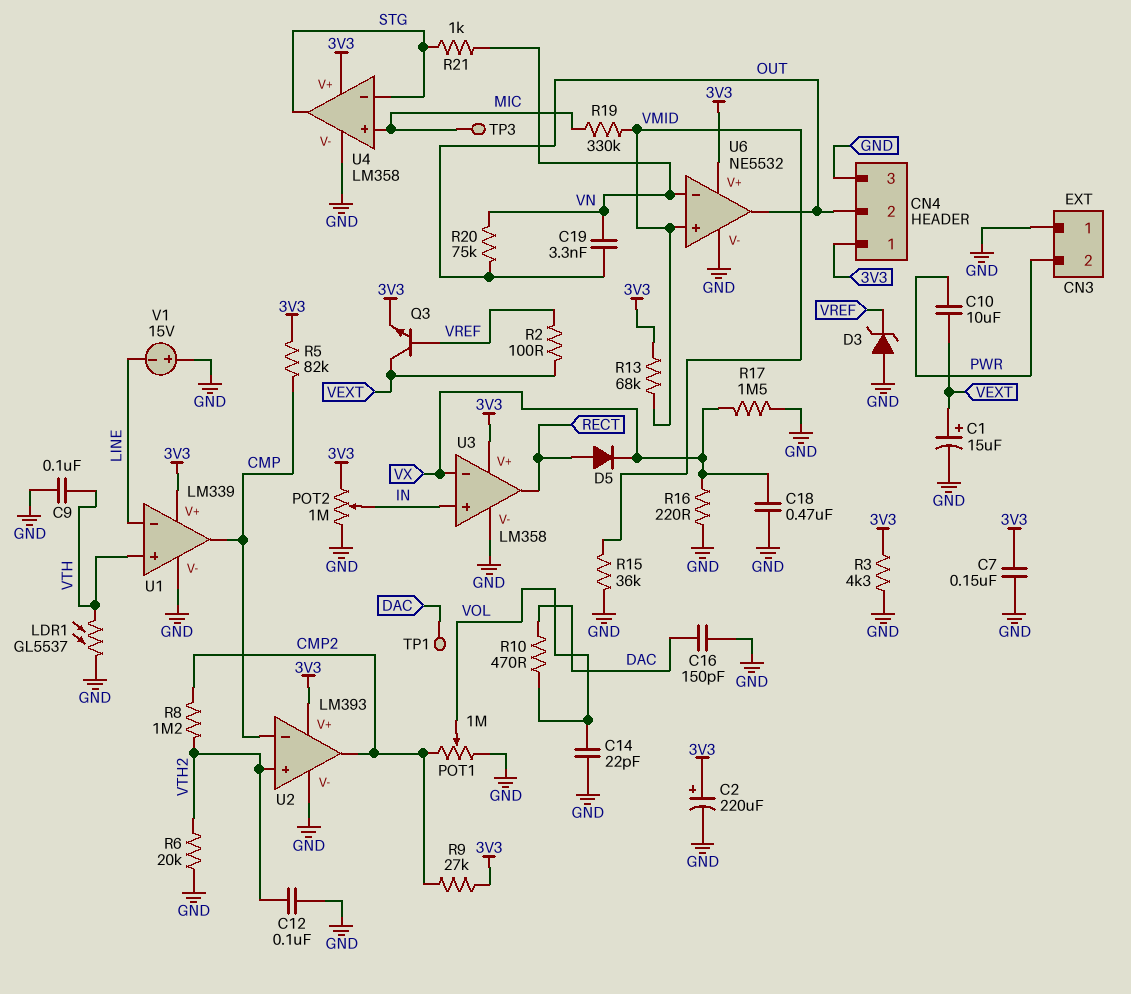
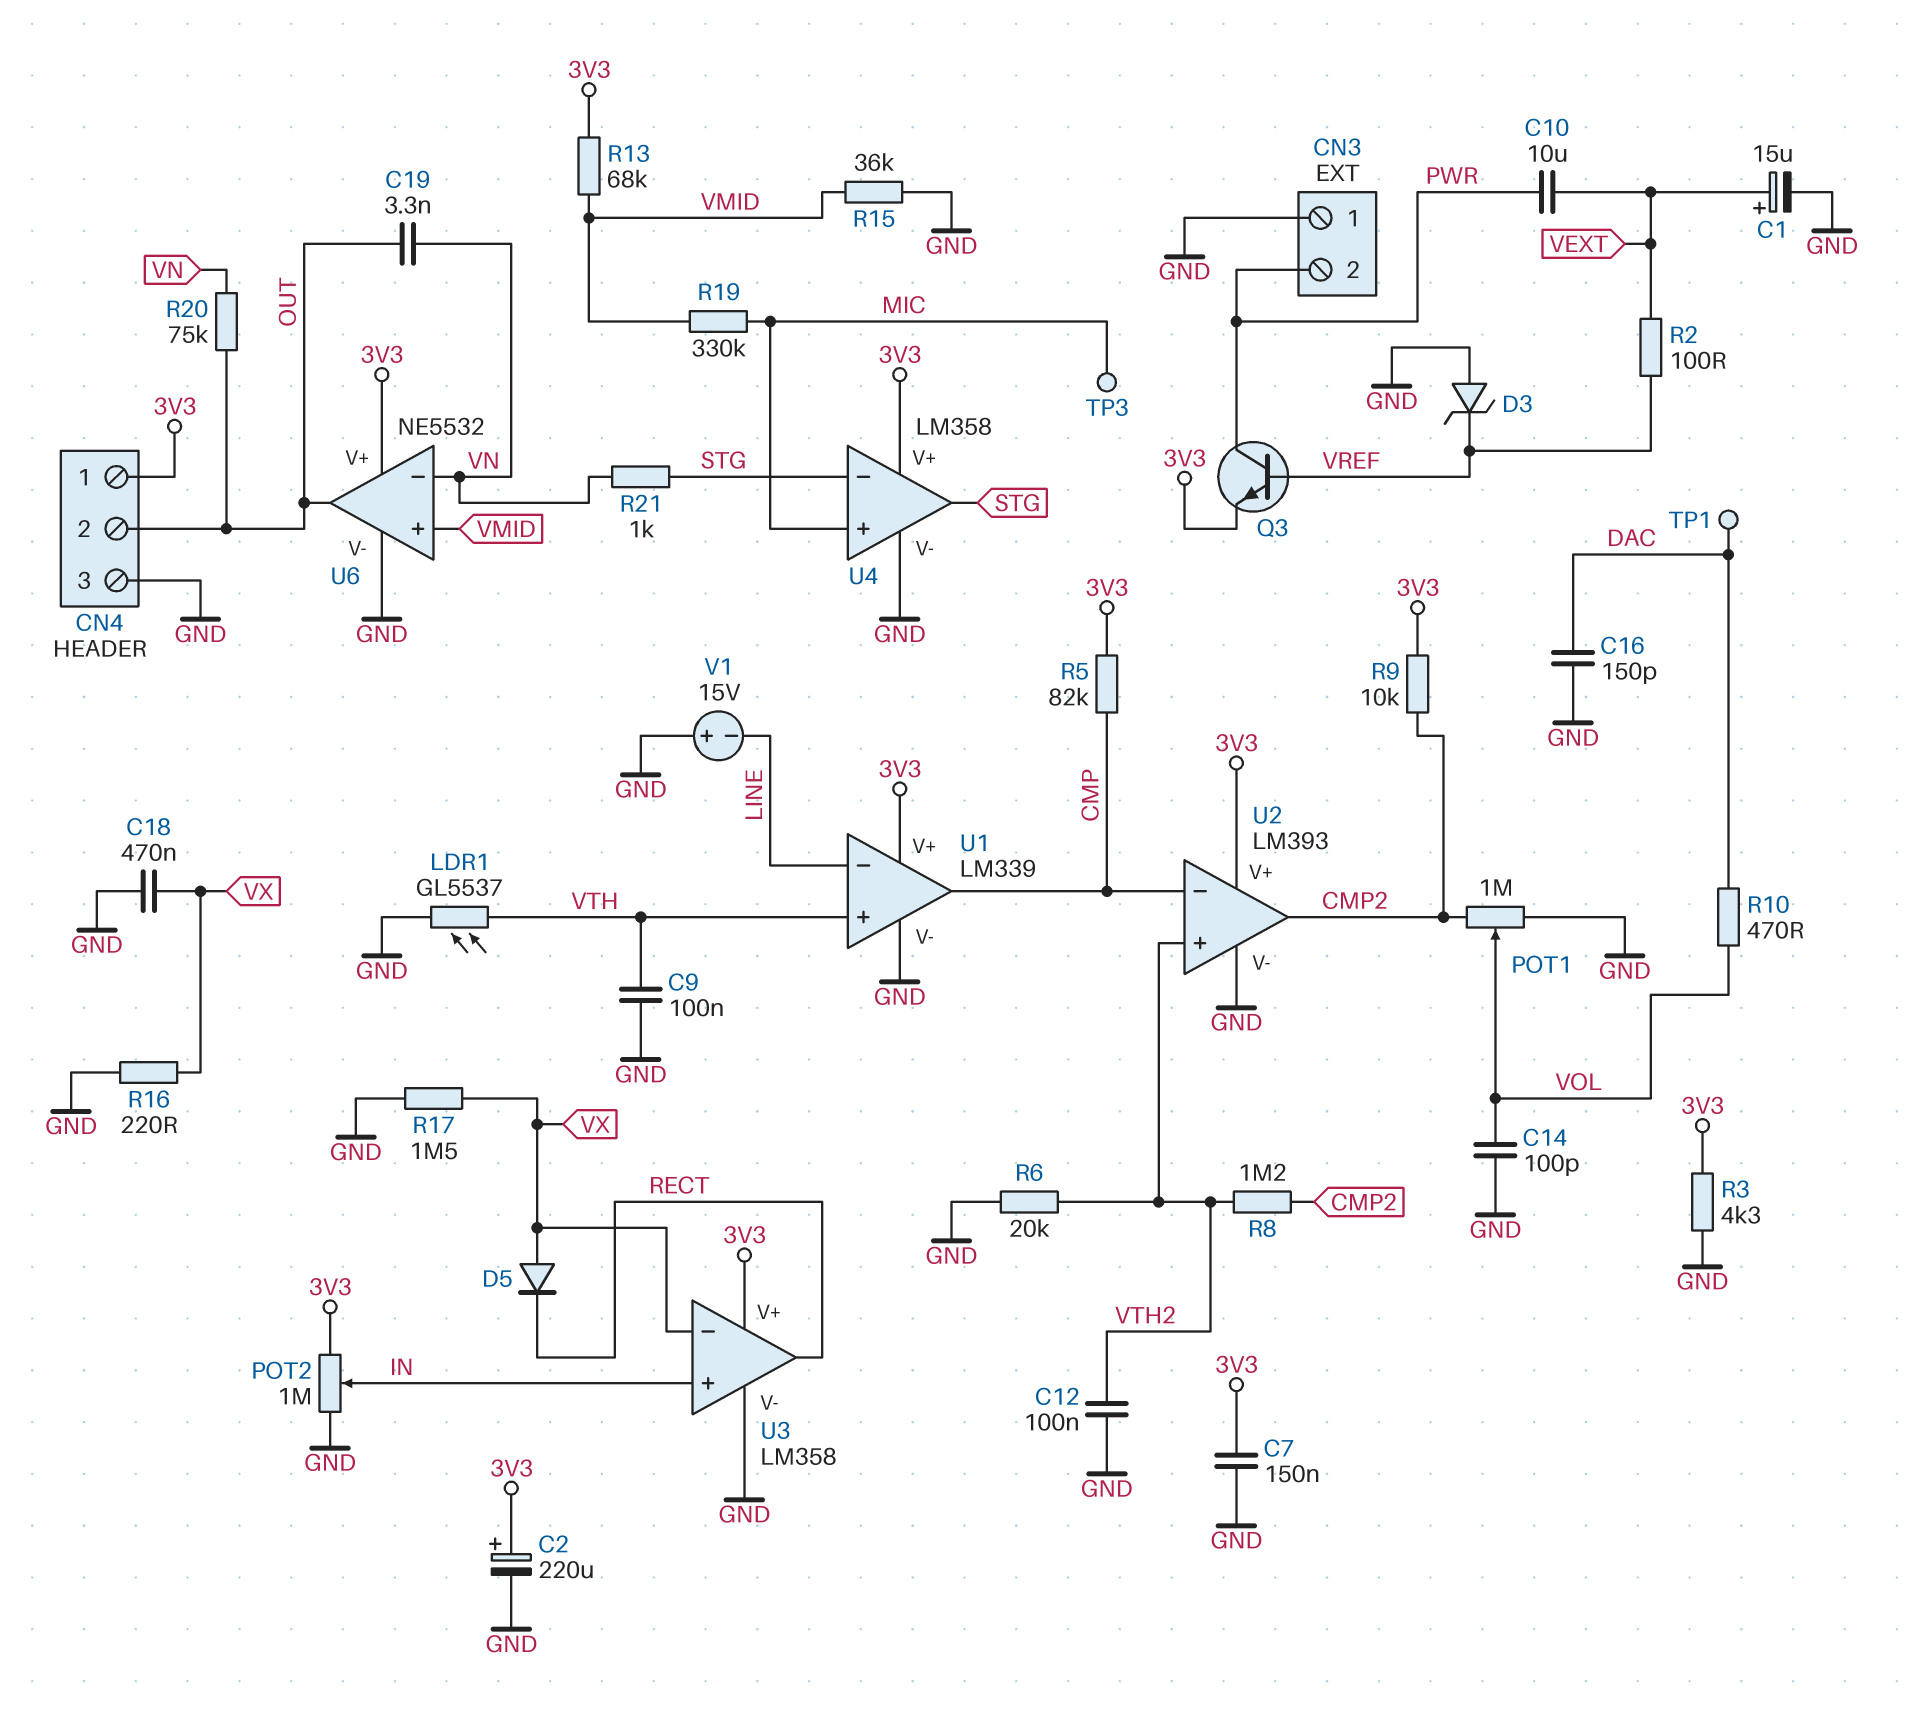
C14: 22pF (GND, VOL) -> 100pF (GND, VOL)
D5: diode (A RECT, K VX) -> diode (A VX, K RECT)
Q3: NPN (B VREF, C VEXT, E 3V3) -> NPN (B VREF, C PWR, E 3V3)
R9: 27k (3V3, CMP2) -> 10k (3V3, CMP2)

